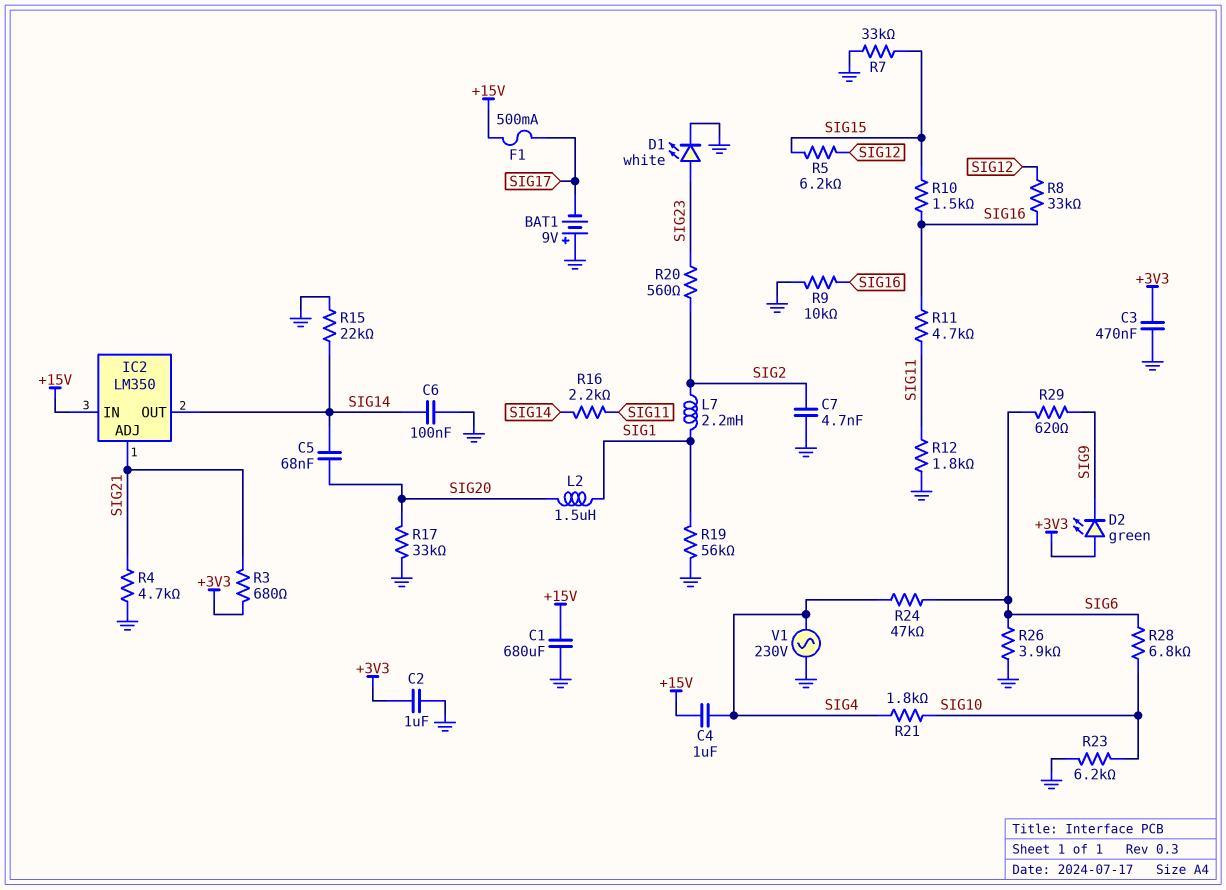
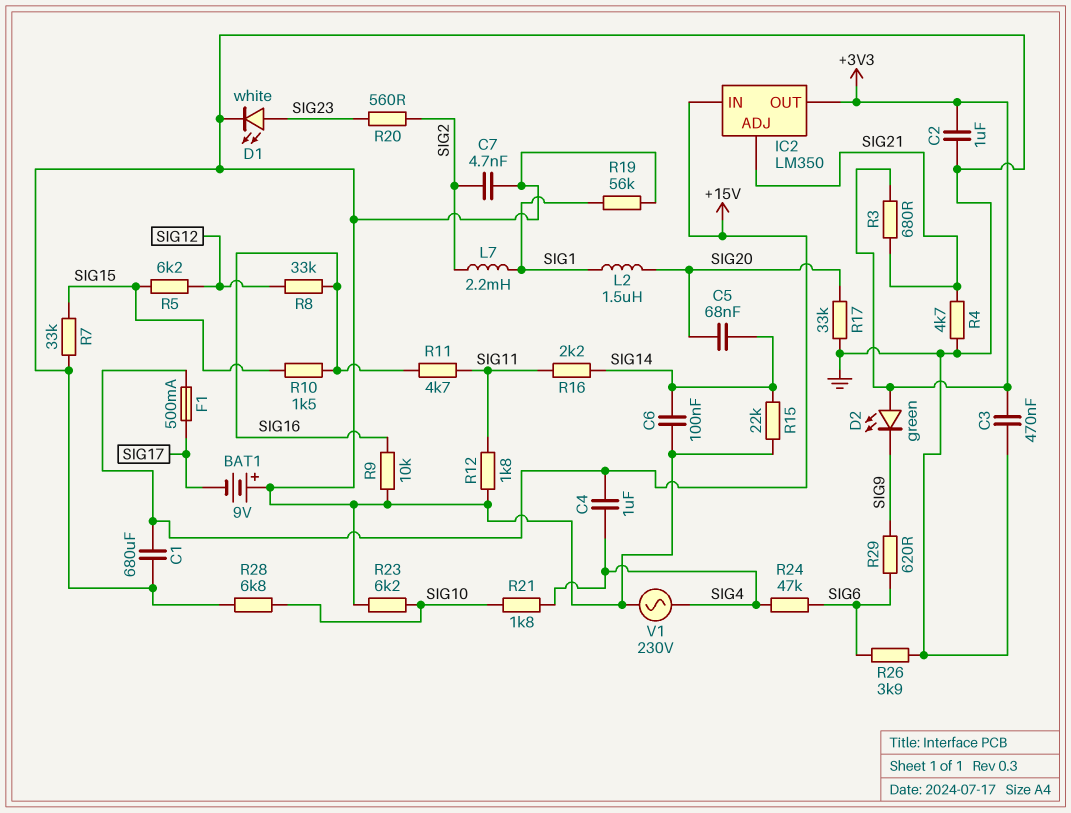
IC2 pin OUT: SIG14 -> +3V3
R28: 6.8k (SIG6, SIG10) -> 6.8k (GND, SIG10)

